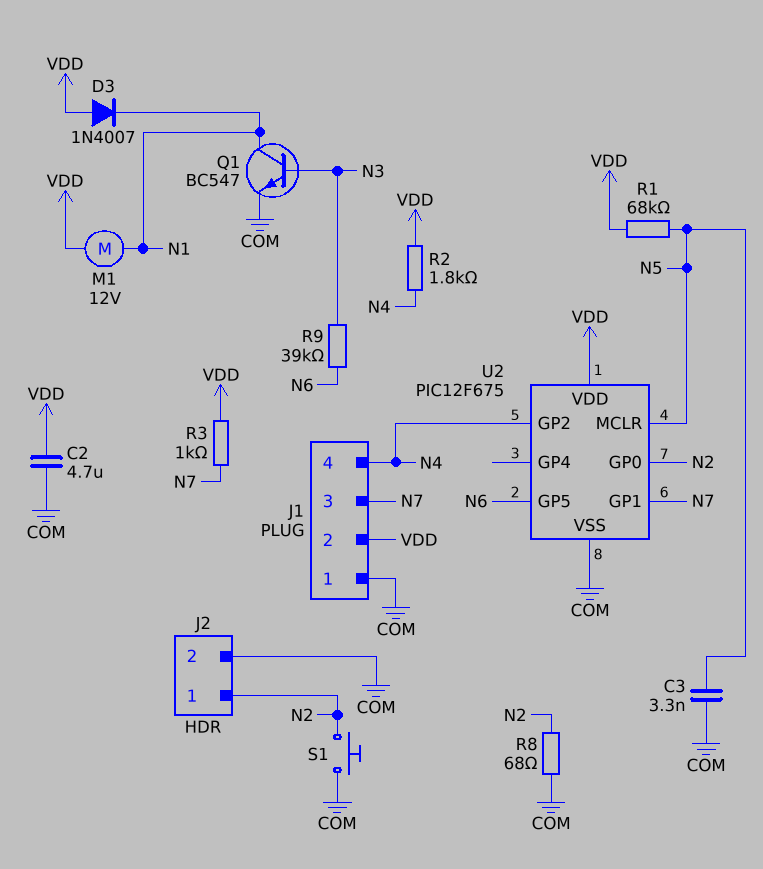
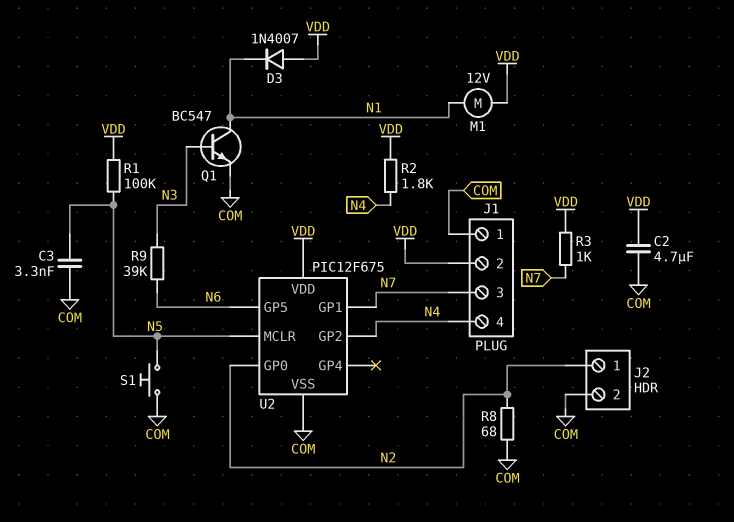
R1: 68k (N5, VDD) -> 100k (N5, VDD)
S1: button (COM, N2) -> button (COM, N5)

